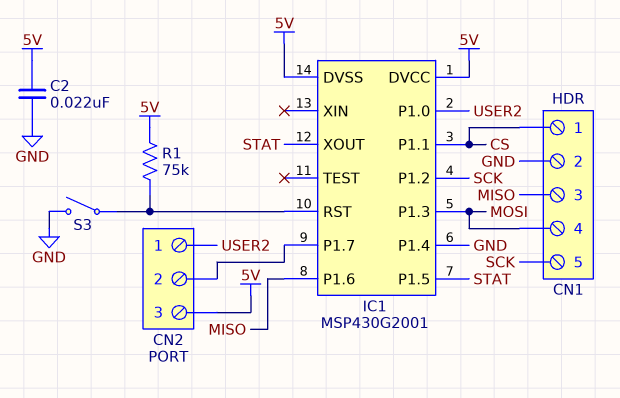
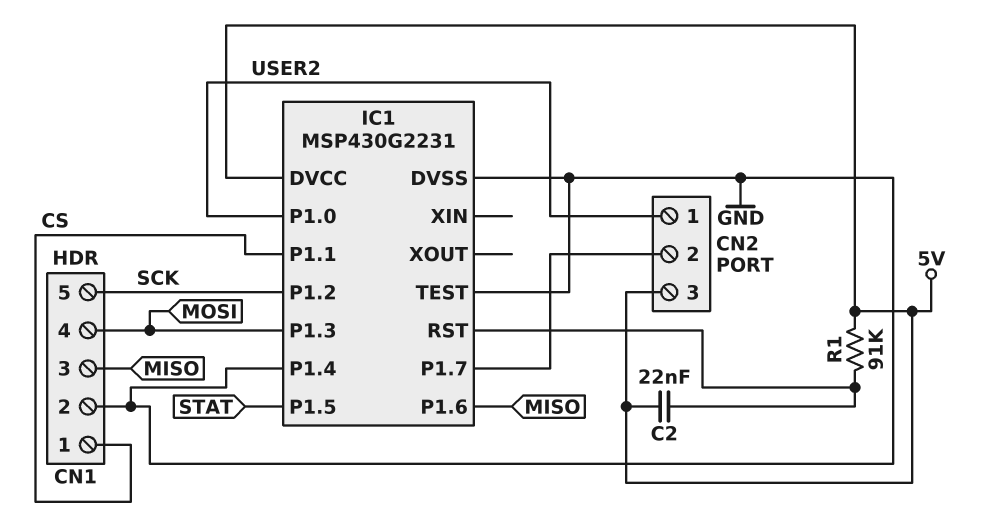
C2: 22nF (5V, GND) -> 22nF (5V, IC1/RST)
IC1: MSP430G2001 -> MSP430G2231
IC1 pin DVSS: 5V -> GND
IC1 pin TEST: none -> GND
IC1 pin XOUT: STAT -> none
R1: 75k (5V, IC1/RST) -> 91k (5V, IC1/RST)
S3: switch (GND, IC1/RST) -> none

